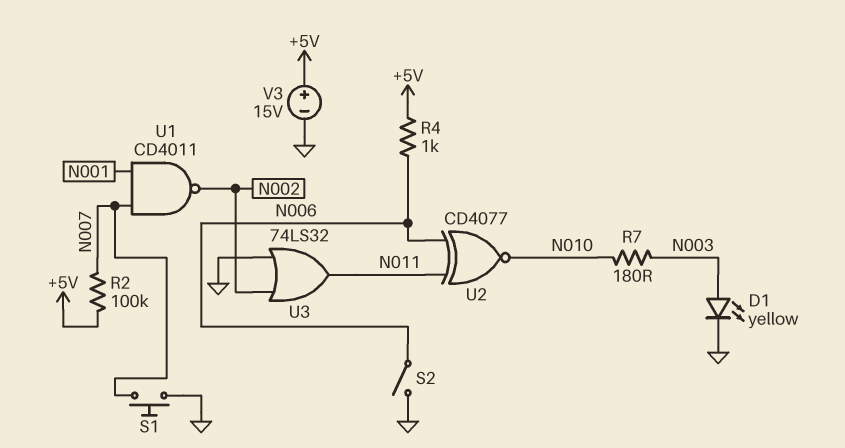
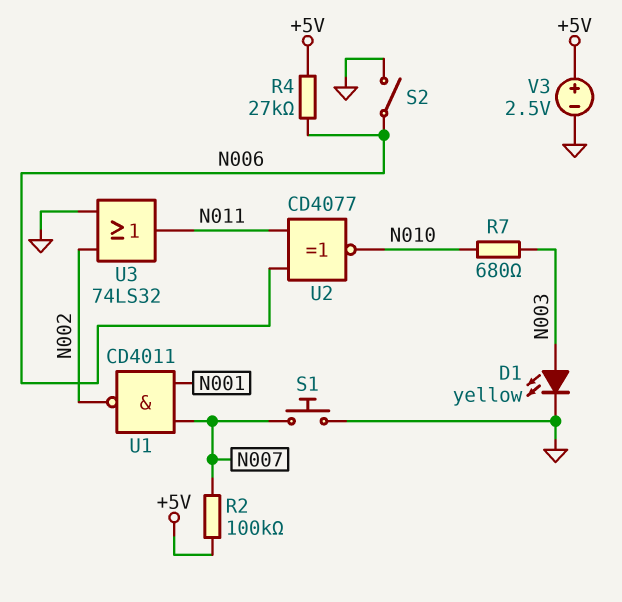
R4: 1k (+5V, N006) -> 27k (+5V, N006)
R7: 180 (N003, N010) -> 680 (N003, N010)
V3: 15V (plus +5V, minus GND) -> 2.5V (plus +5V, minus GND)

